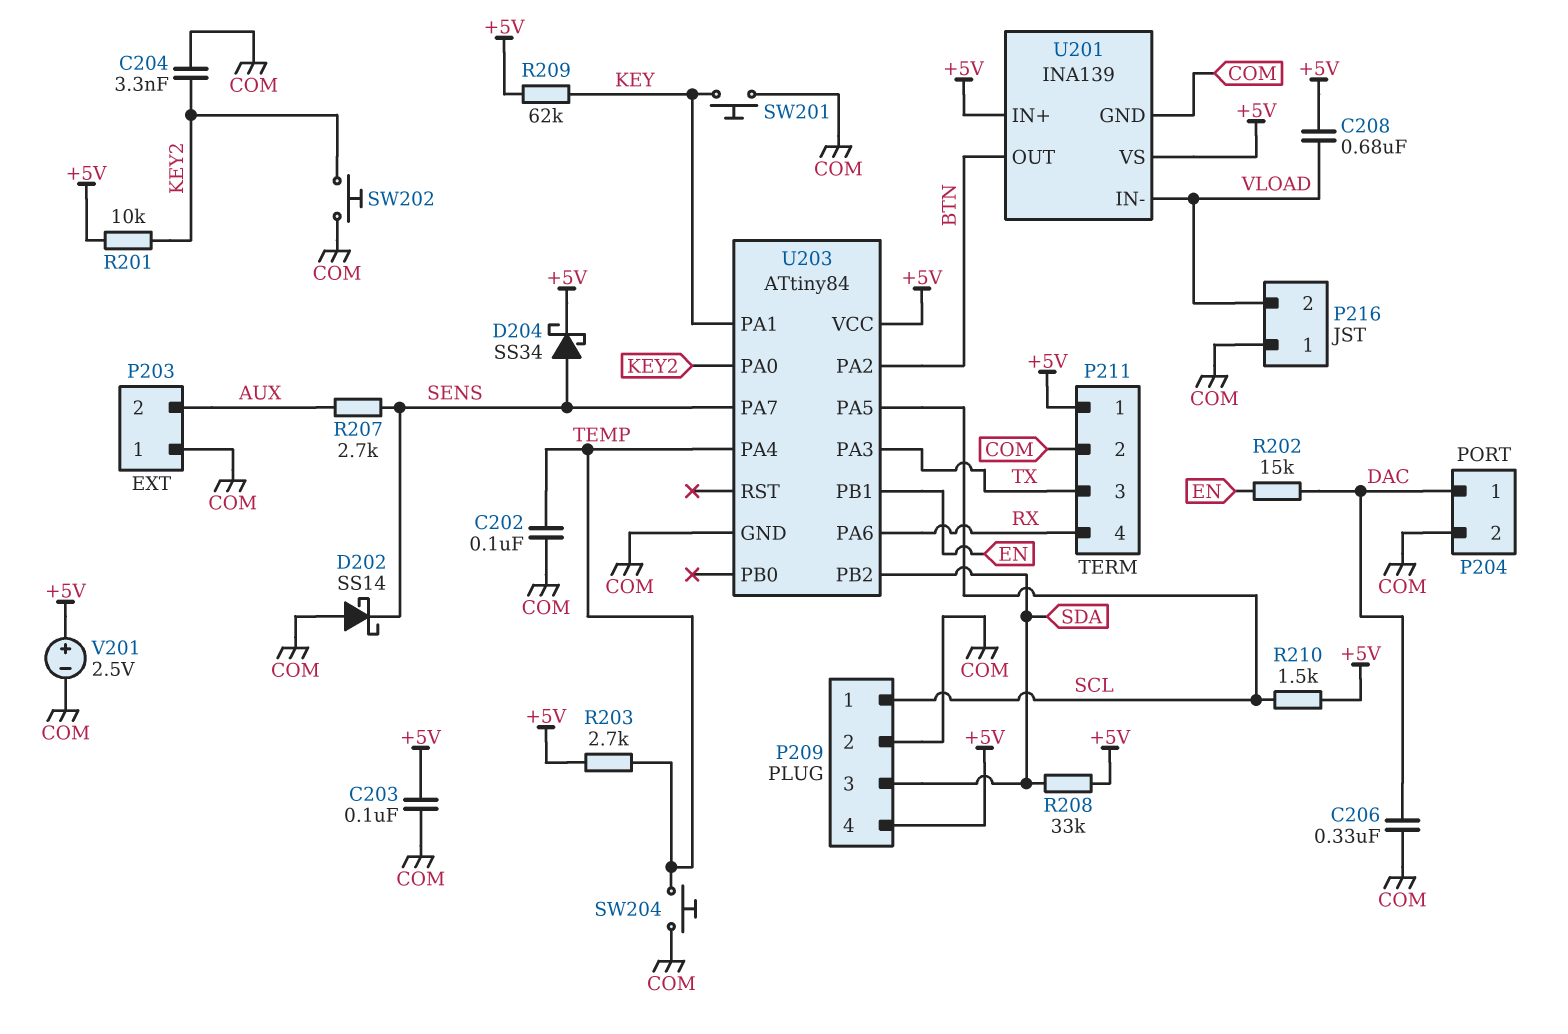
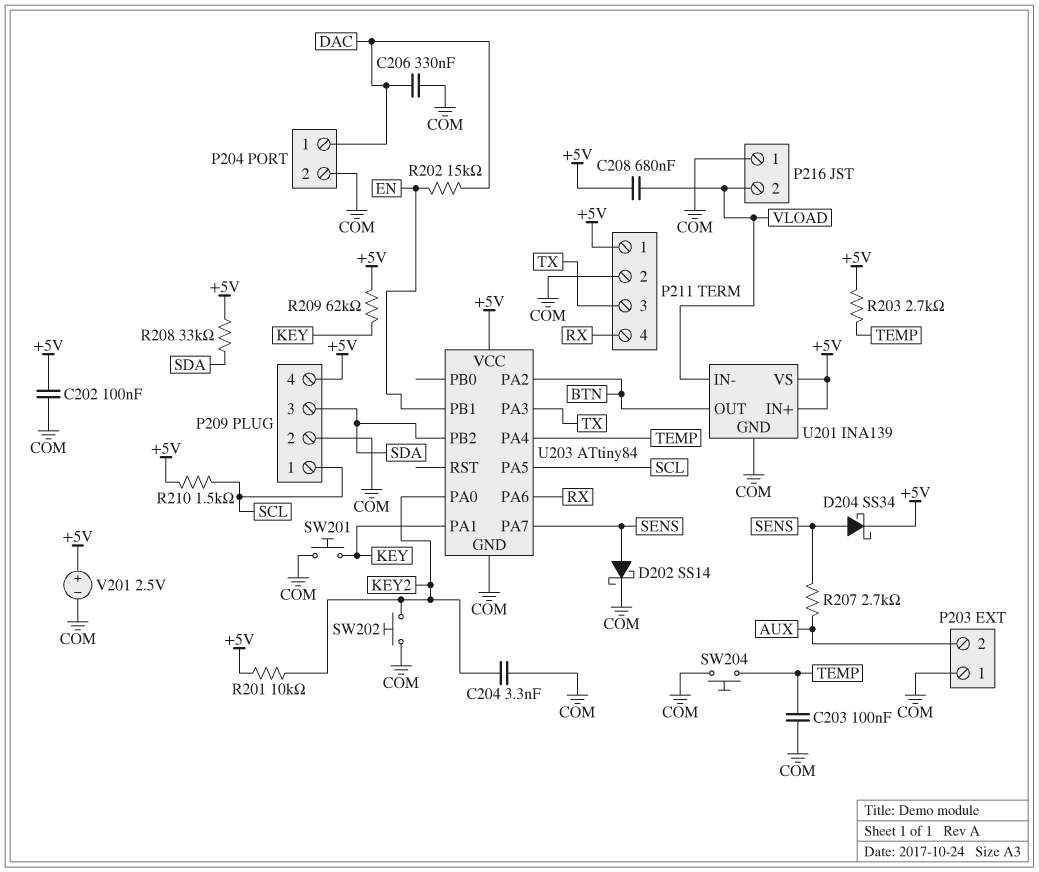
C202: 100nF (COM, TEMP) -> 100nF (+5V, COM)
C203: 100nF (+5V, COM) -> 100nF (COM, TEMP)
D202: schottky SS14 (A COM, K SENS) -> schottky SS14 (A SENS, K COM)

